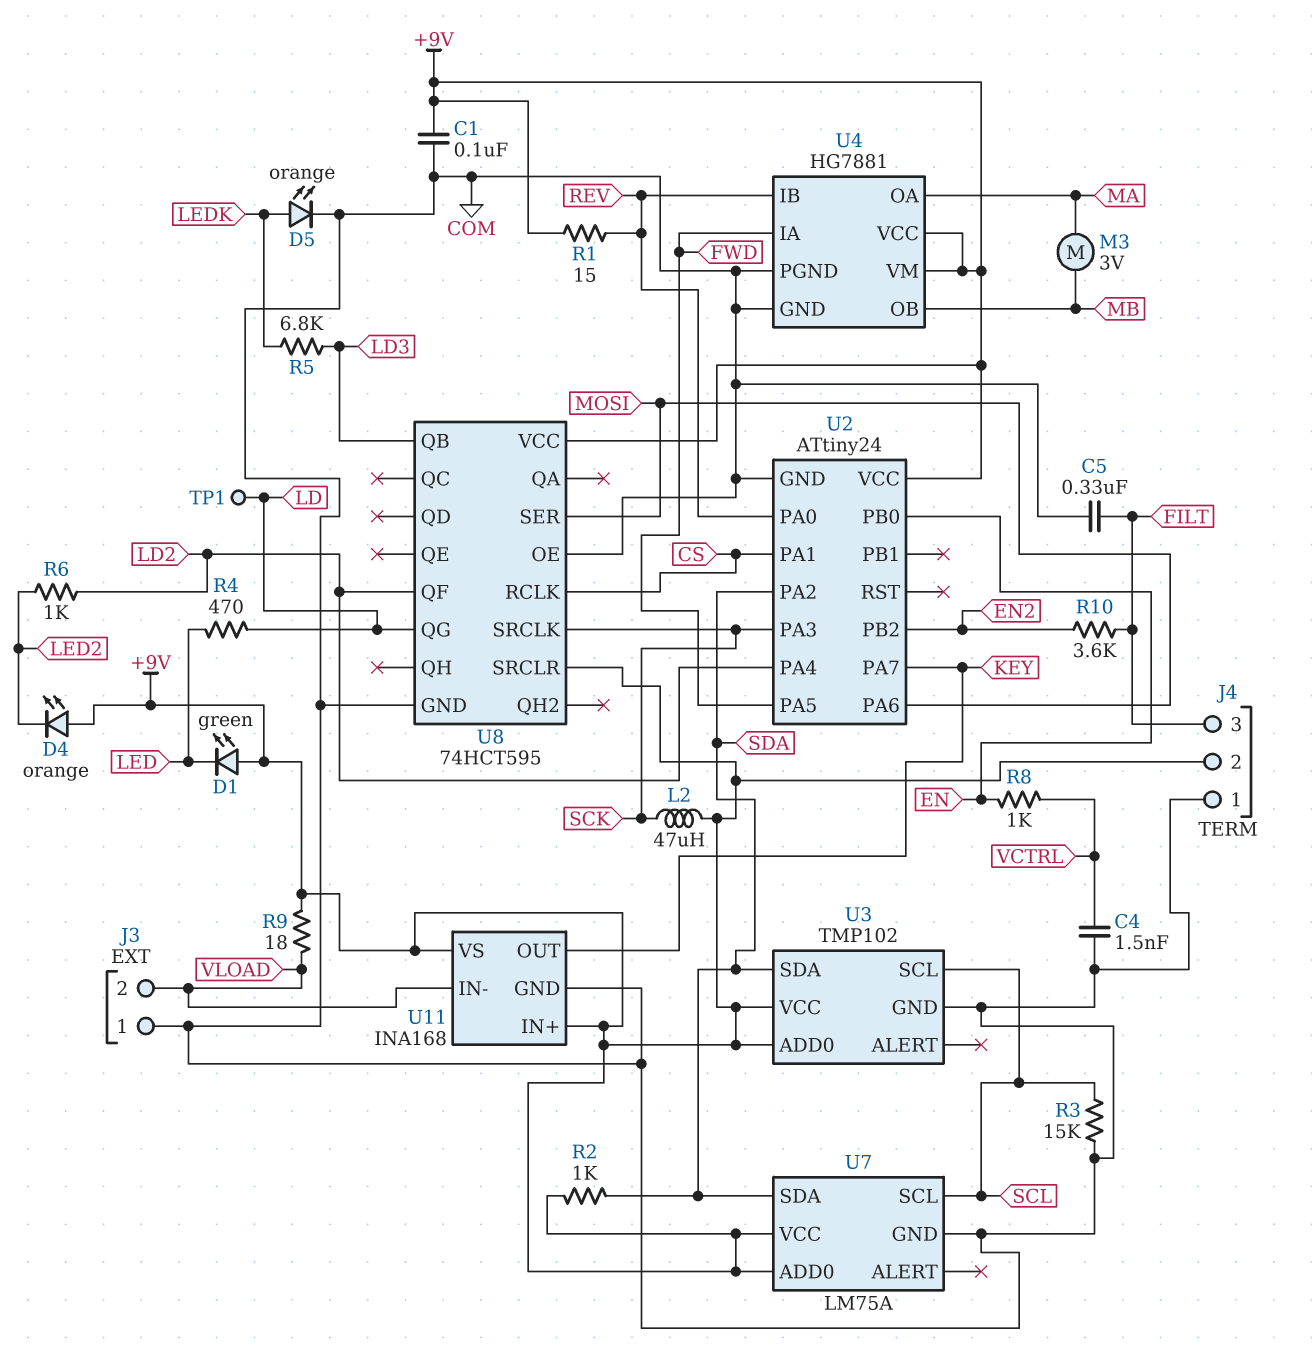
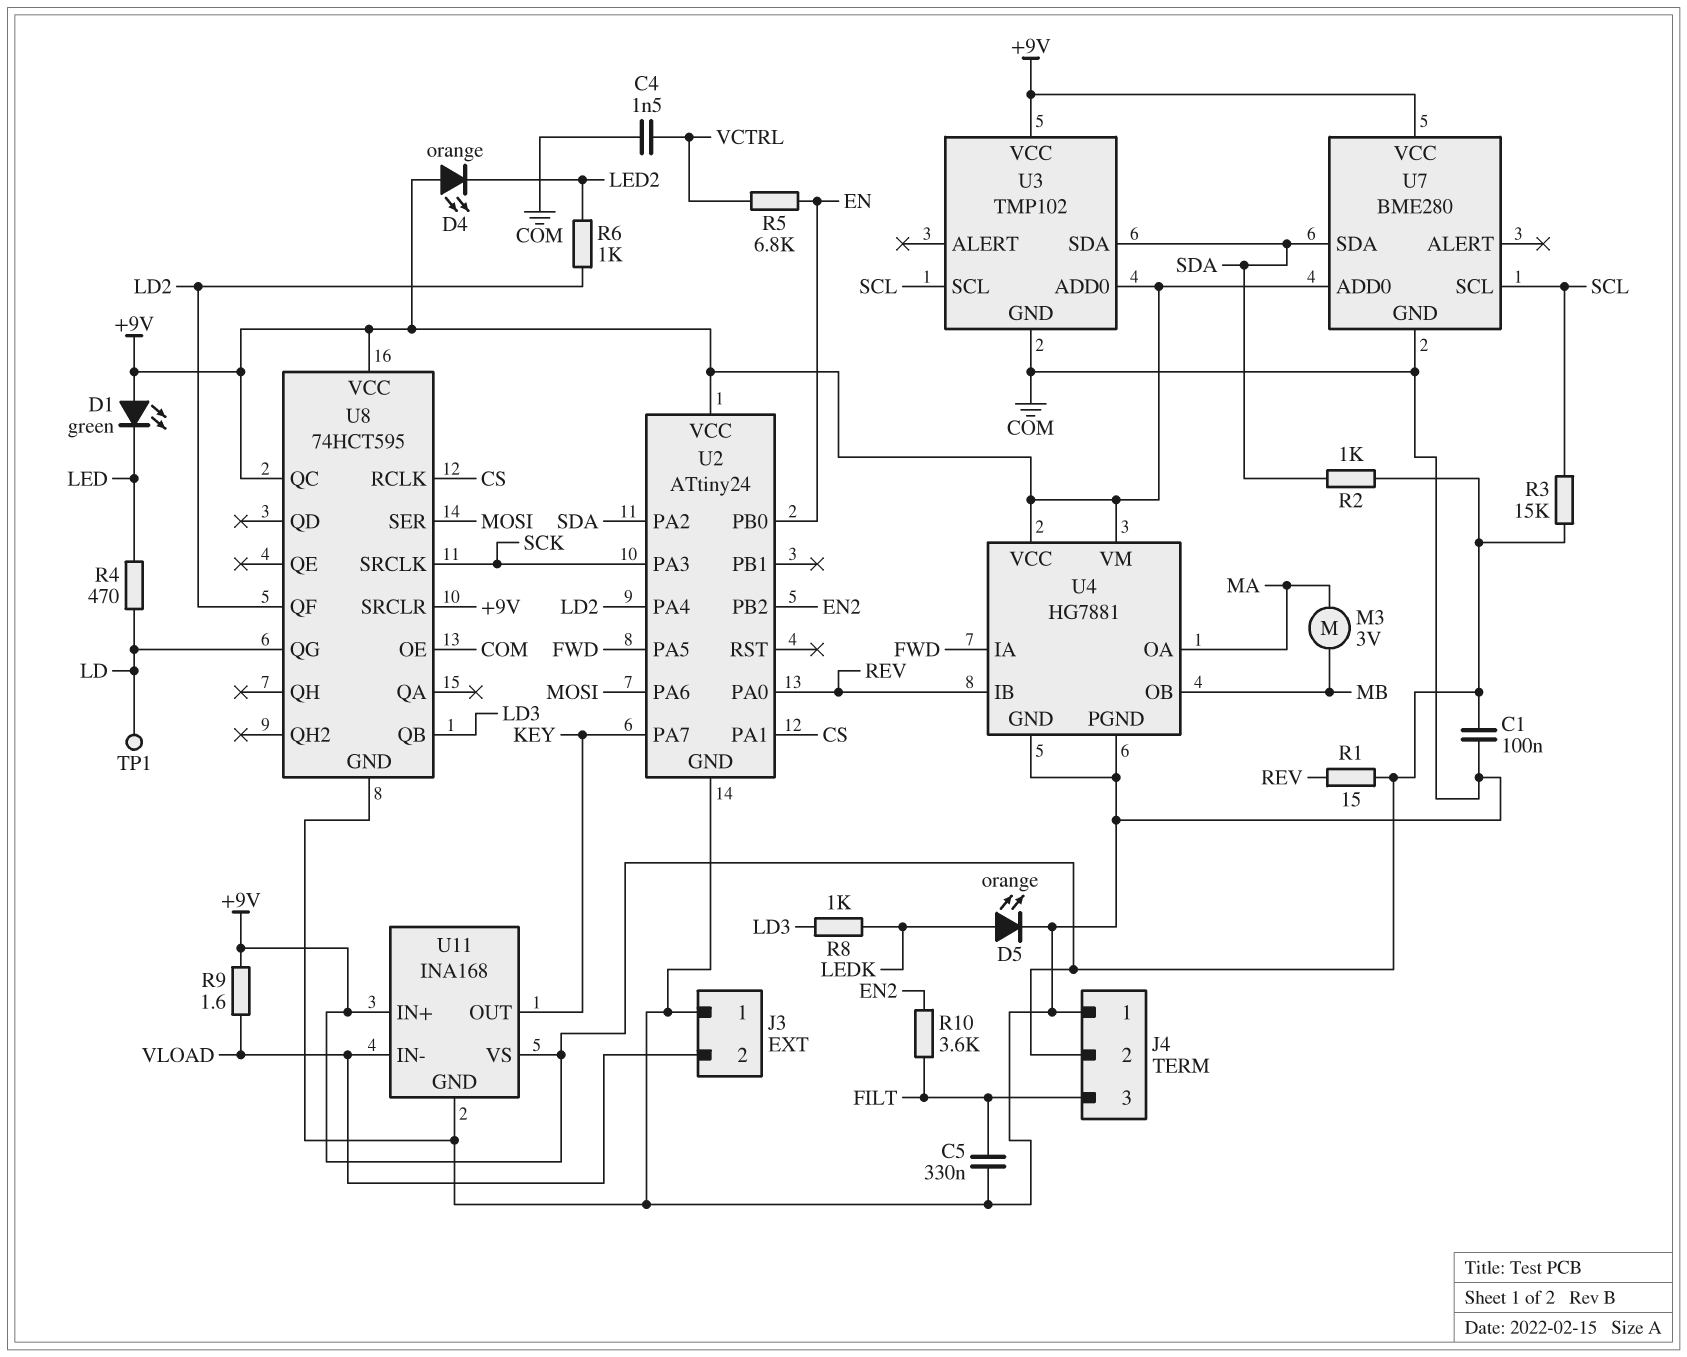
L2: 47uH (+9V, SCK) -> none
R3: 15k (COM, SCL) -> 15k (+9V, SCL)
R5: 6.8k (LD3, LEDK) -> 6.8k (EN, VCTRL)
R8: 1k (EN, VCTRL) -> 1k (LD3, LEDK)
R9: 18 (+9V, VLOAD) -> 1.6 (+9V, VLOAD)
U7: LM75A -> BME280
U8 pin QC: none -> +9V

